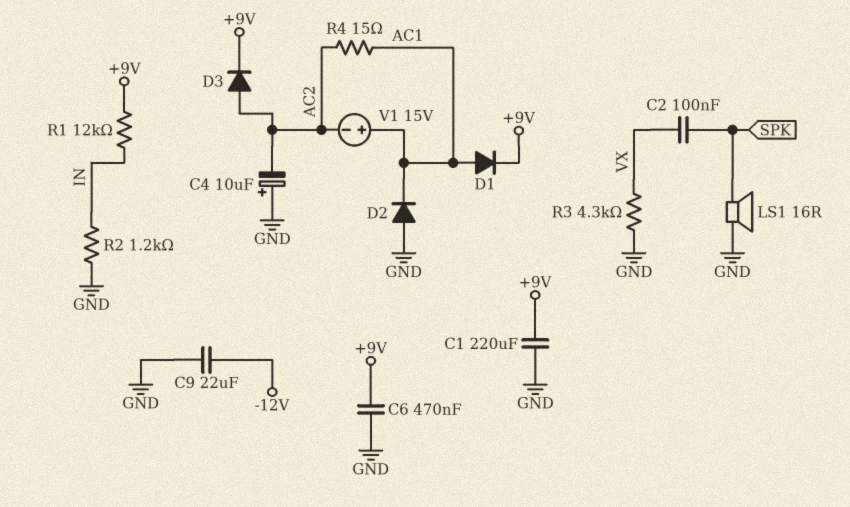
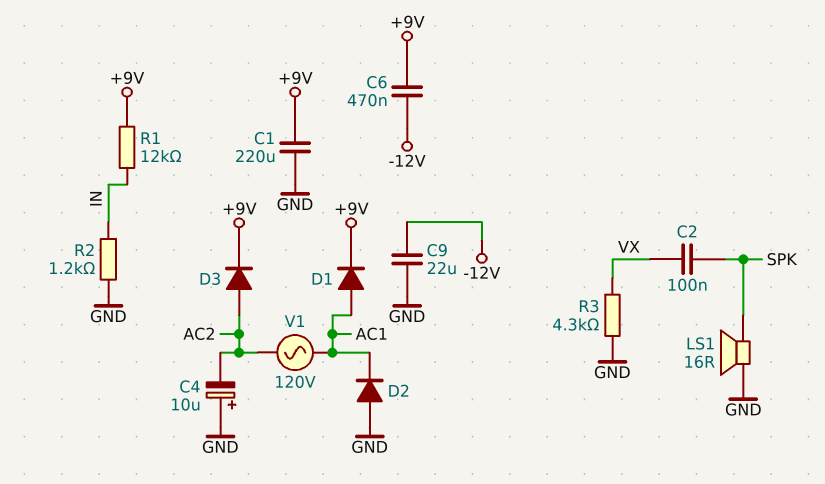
C6: 470nF (+9V, GND) -> 470nF (+9V, -12V)
R4: 15 (AC1, AC2) -> none
V1: 15V (plus AC1, minus AC2) -> AC 120V (AC1, AC2)

